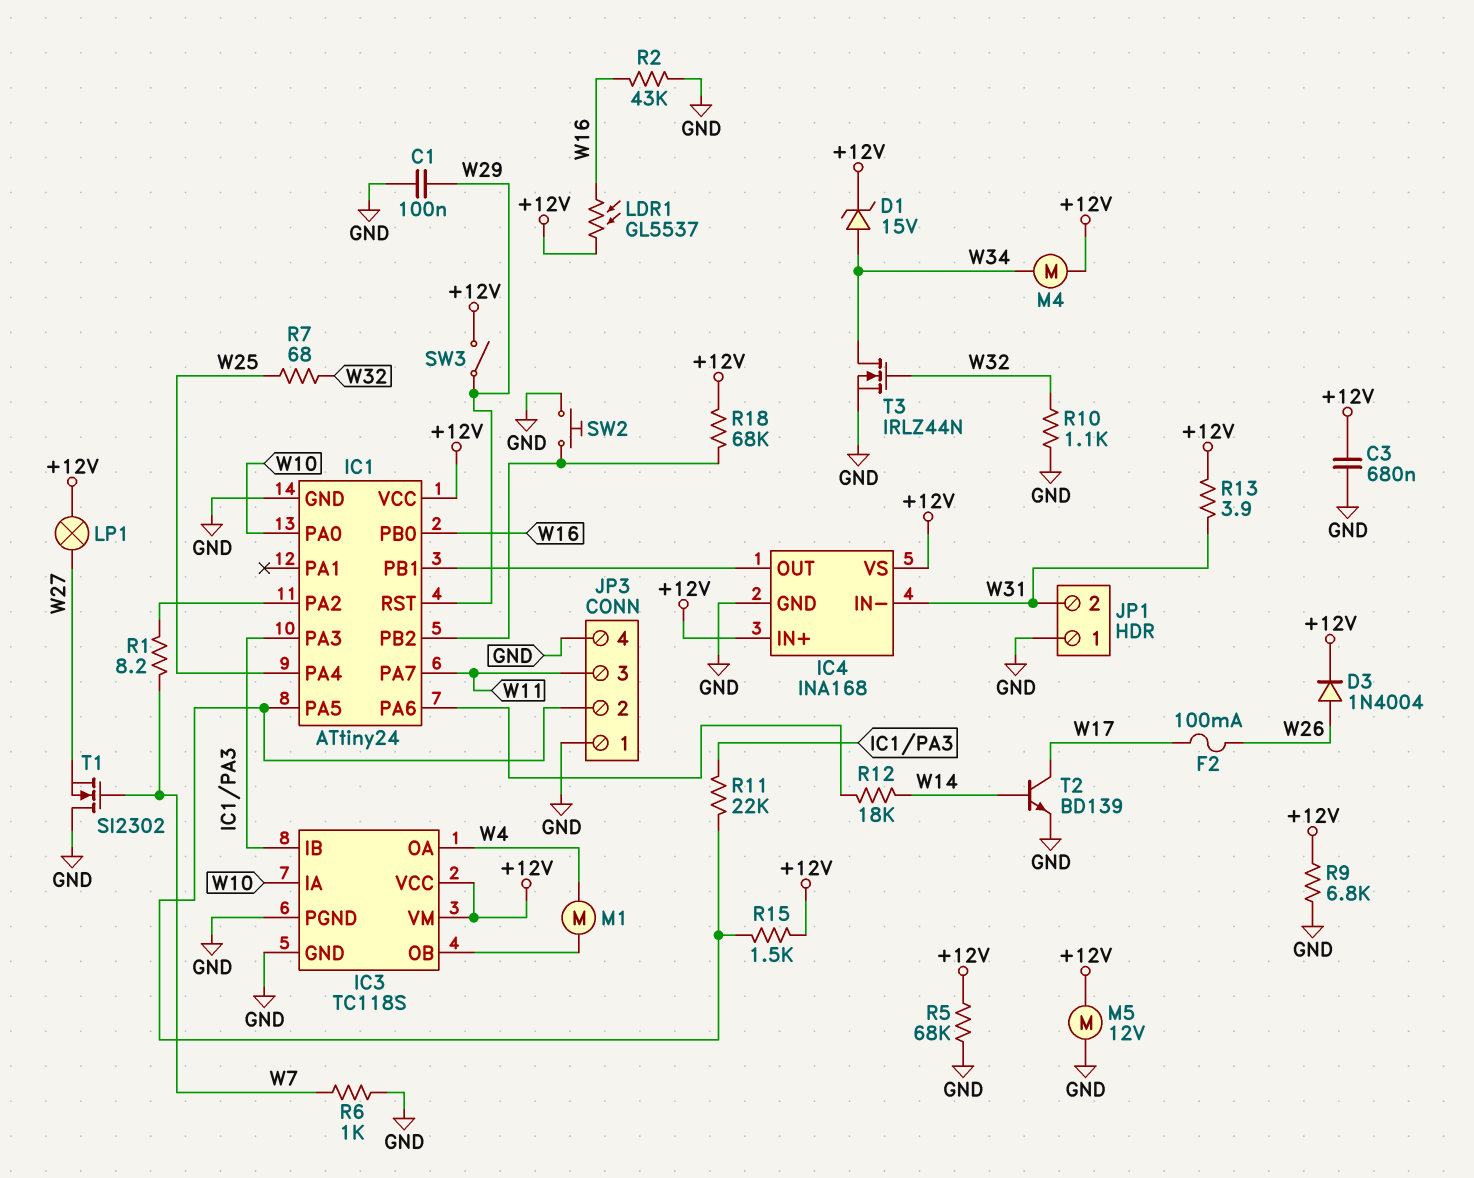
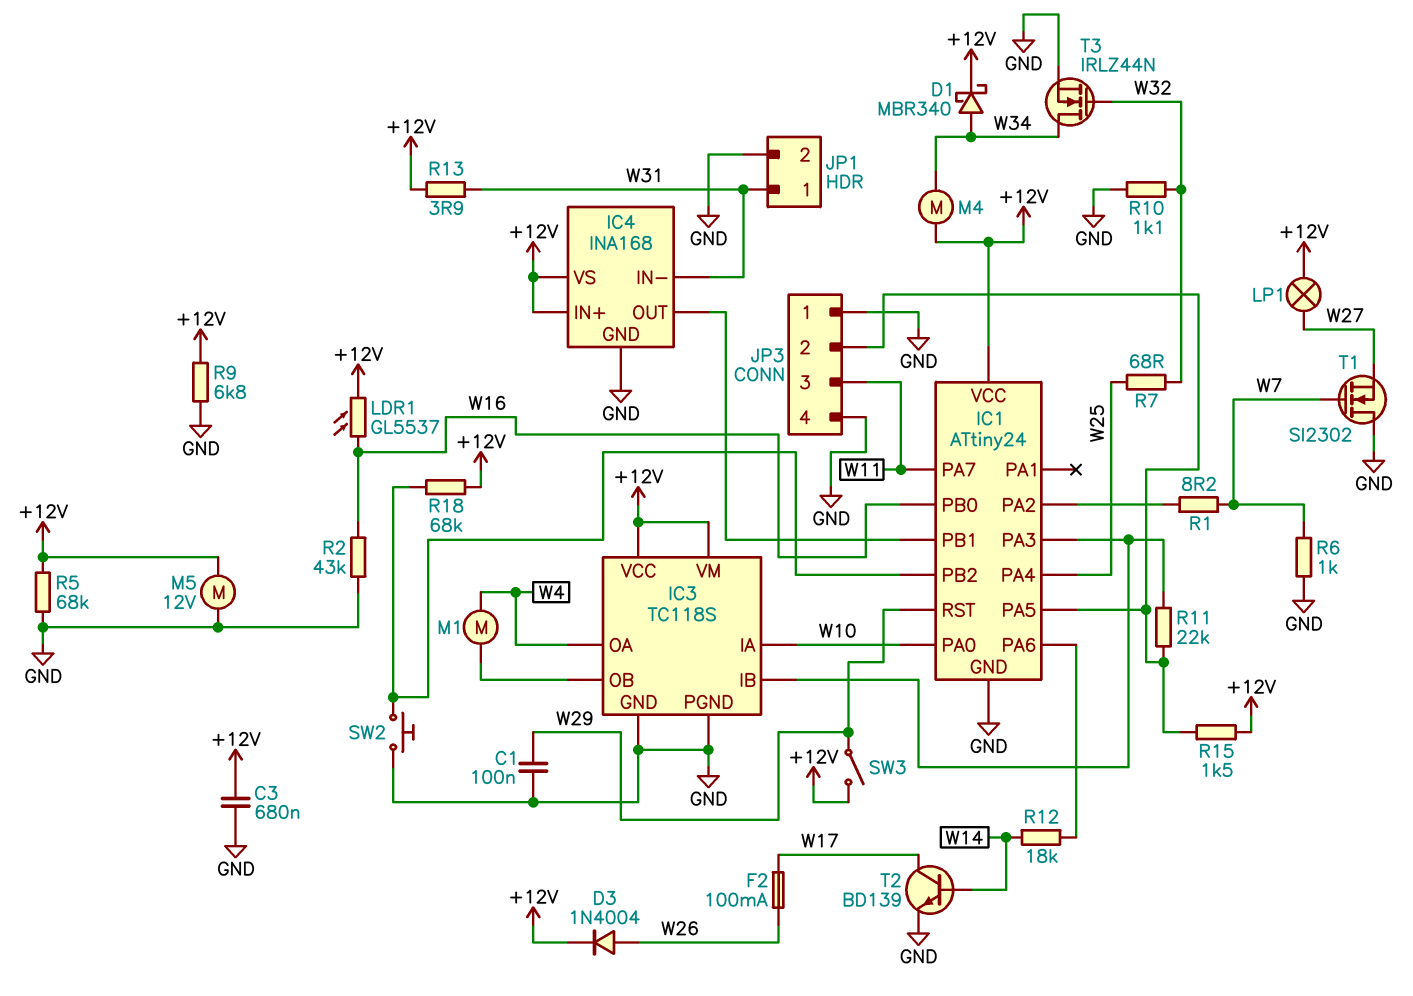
D1: zener 15V (A W34, K +12V) -> schottky MBR340 (A W34, K +12V)
JP1 pin 1: GND -> W31
JP1 pin 2: W31 -> GND

